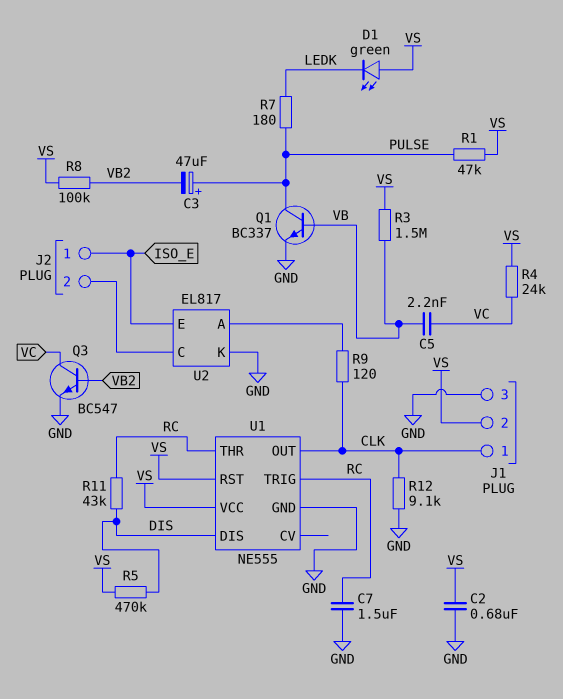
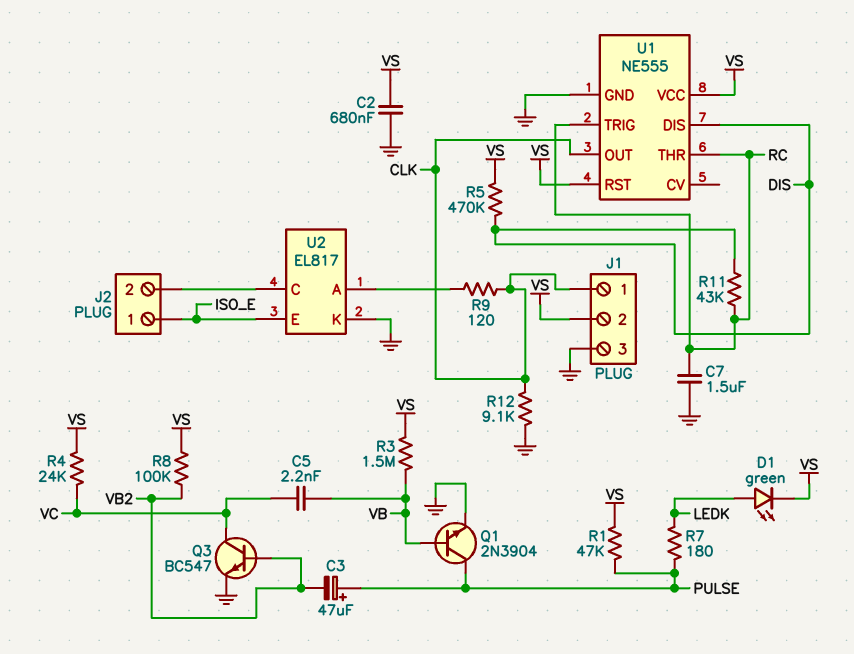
D1: LED green (A VS, K LEDK) -> LED green (A LEDK, K VS)
Q1: NPN BC337 (B VB, C PULSE, E GND) -> NPN 2N3904 (B VB, C PULSE, E GND)

